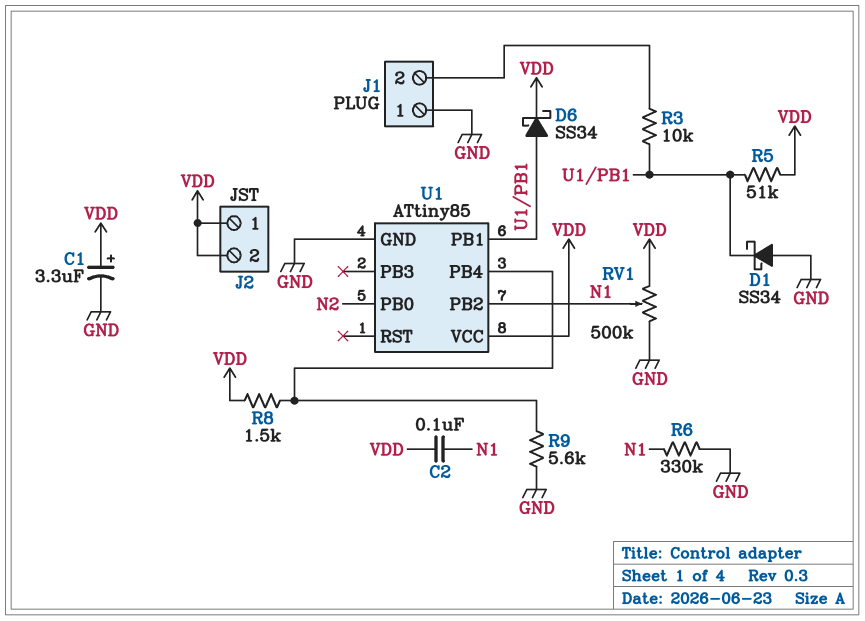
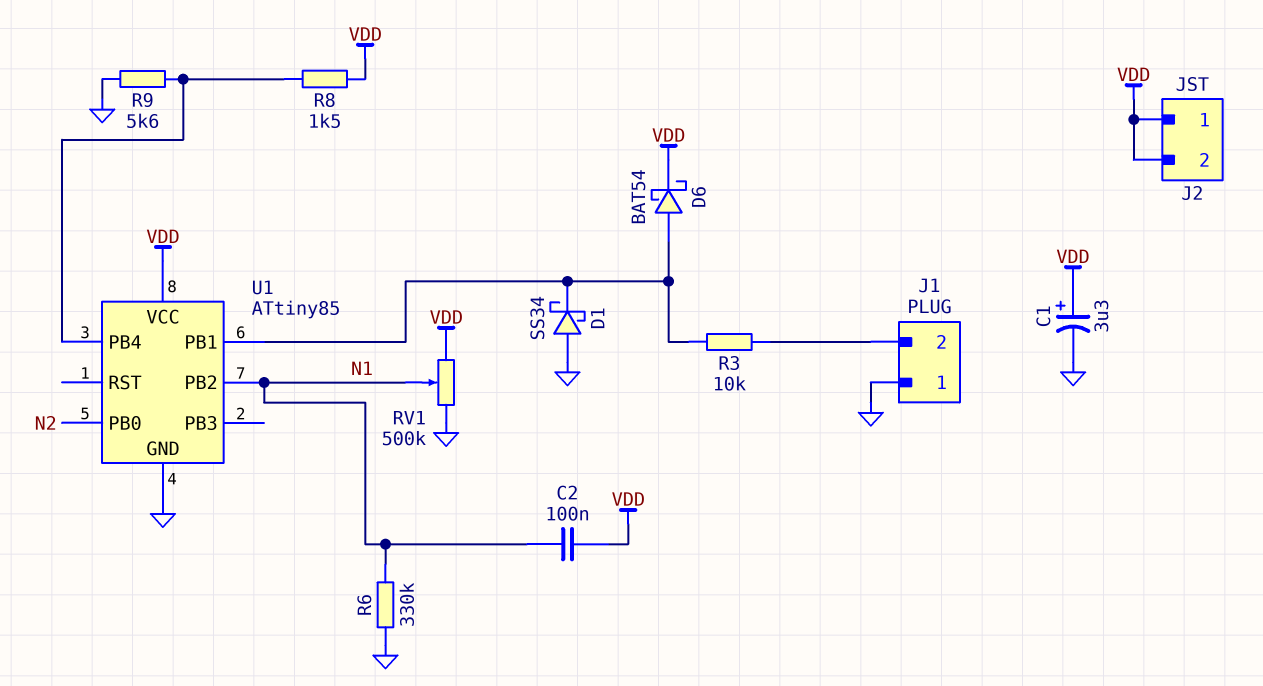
D6: schottky SS34 (A U1/PB1, K VDD) -> schottky BAT54 (A U1/PB1, K VDD)
R5: 51k (U1/PB1, VDD) -> none

